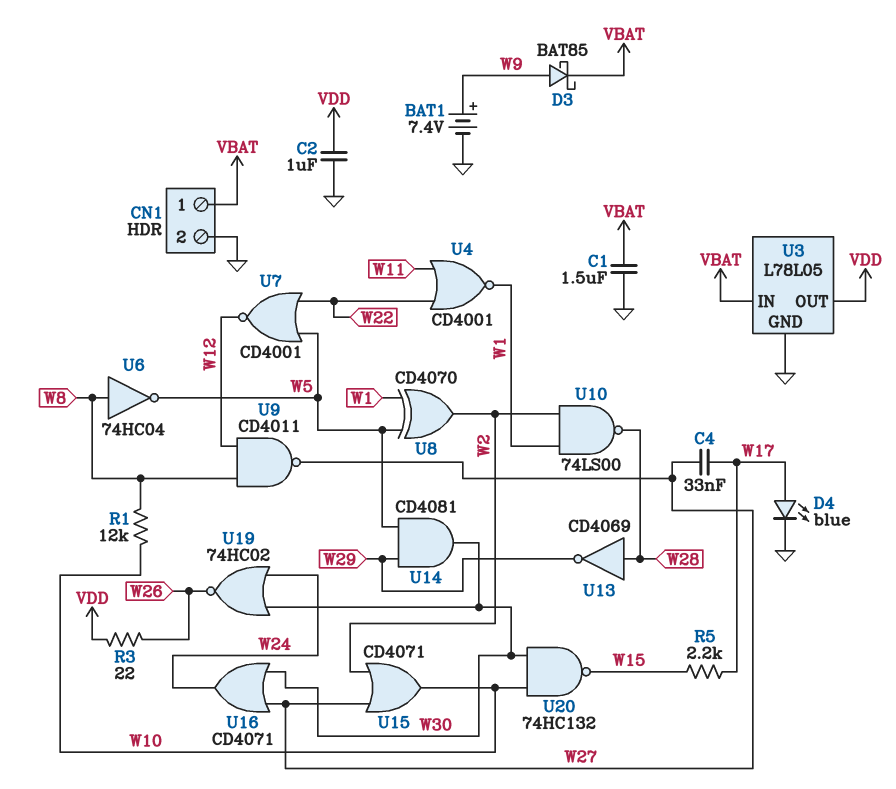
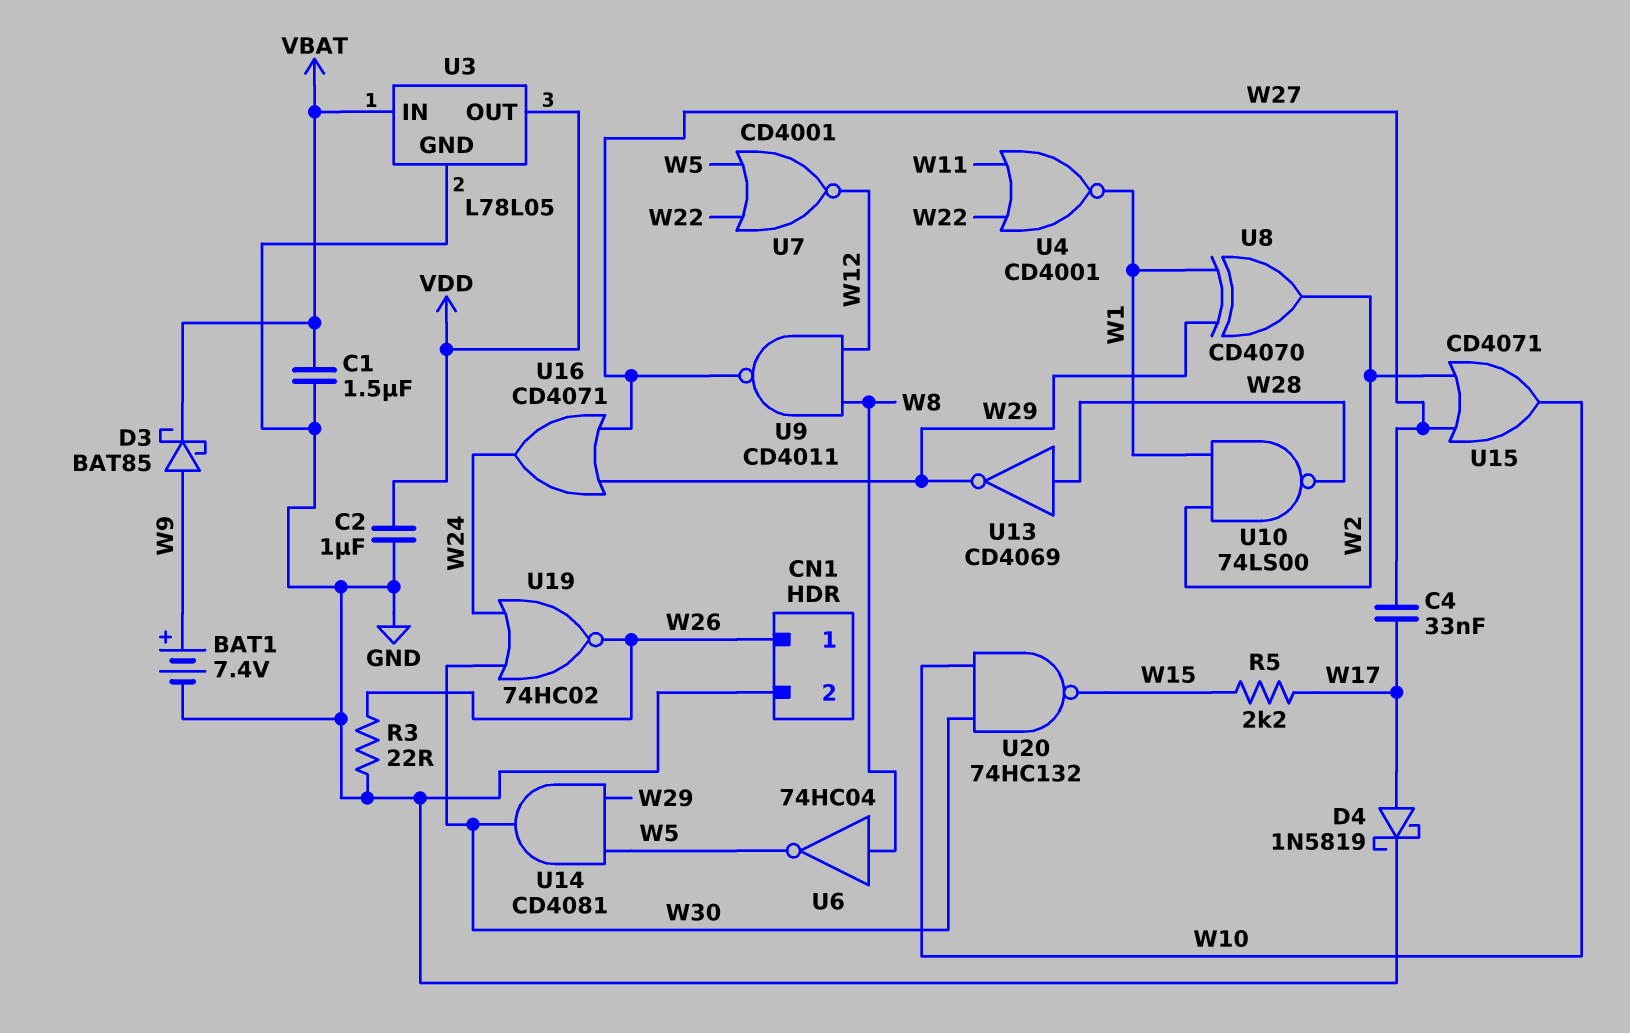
CN1 pin 1: VBAT -> W26
D4: LED blue (A W17, K GND) -> schottky 1N5819 (A W17, K GND)
R1: 12k (W8, W10) -> none
R3: 22 (VDD, W26) -> 22 (GND, W26)
U8: XOR CD4070 (in W1, in W5, out W2) -> XOR CD4070 (in W1, in W29, out W2)
U16: OR CD4071 (in W27, in W30, out W24) -> OR CD4071 (in W27, in W29, out W24)

